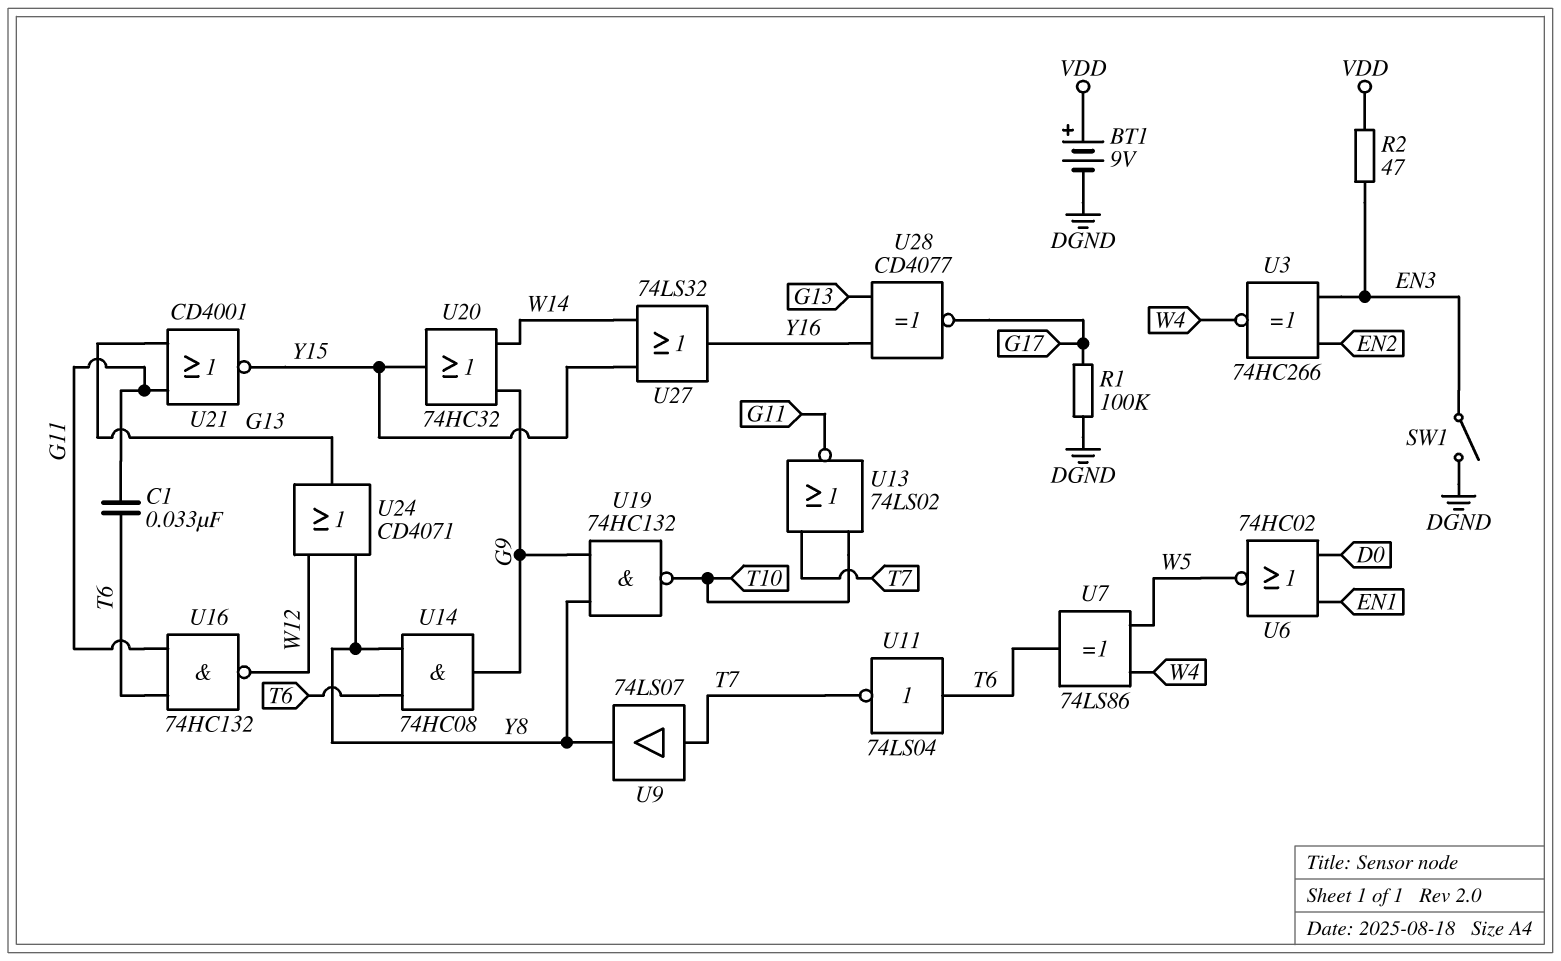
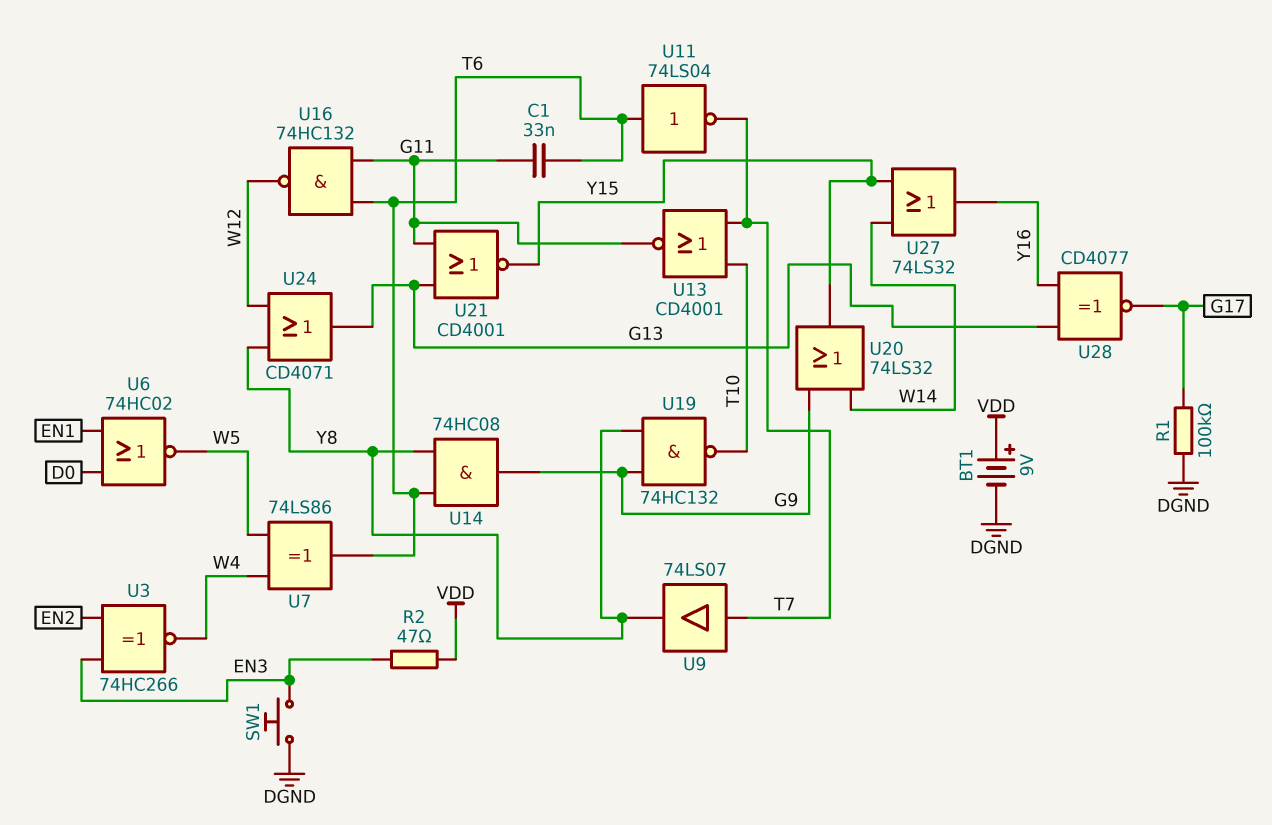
SW1: switch (DGND, EN3) -> button (DGND, EN3)
U13: NOR 74LS02 (in T7, in T10, out G11) -> NOR CD4001 (in T7, in T10, out G11)
U20: OR 74HC32 (in G9, in W14, out Y15) -> OR 74LS32 (in G9, in W14, out Y15)

